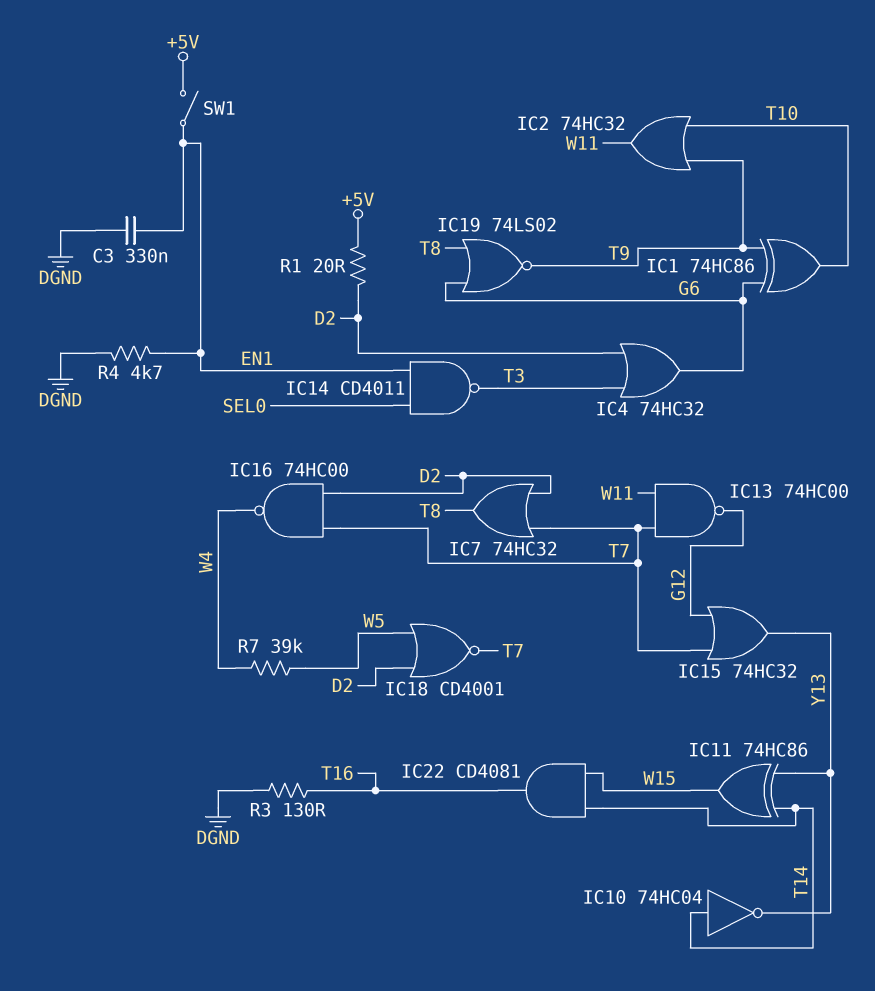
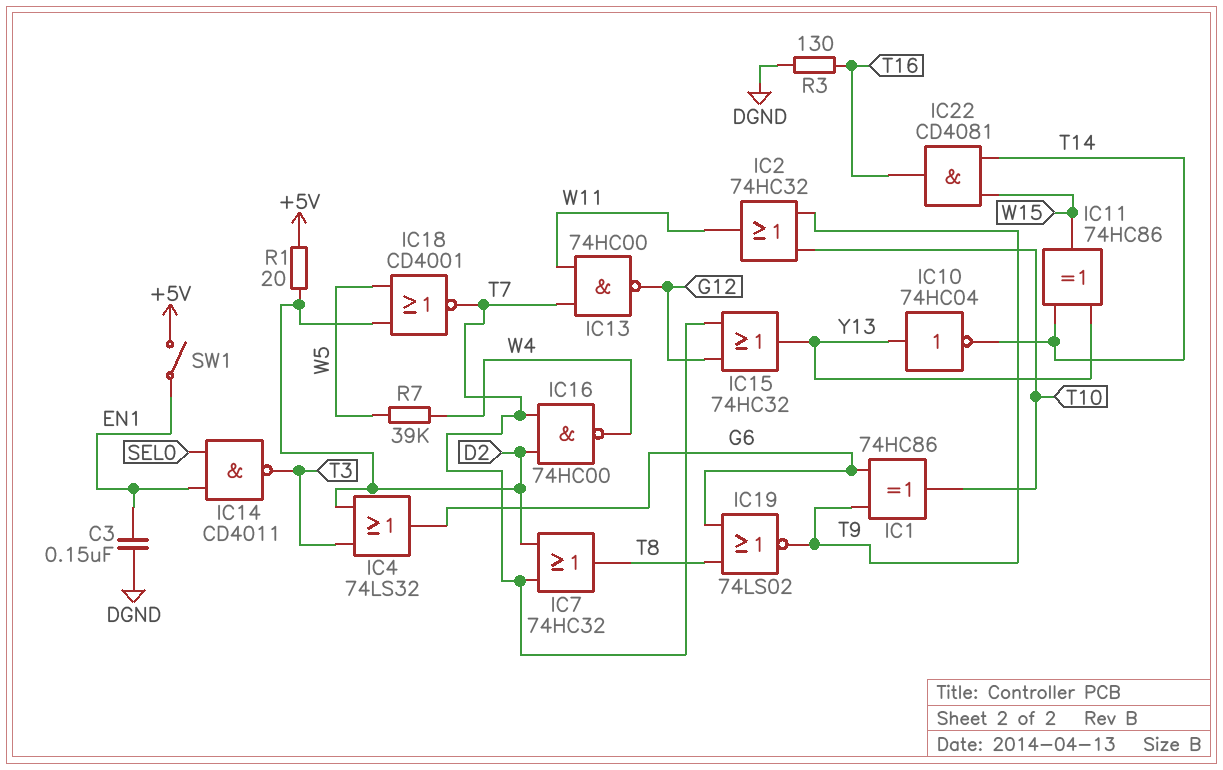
C3: 330nF (DGND, EN1) -> 150nF (DGND, EN1)
IC4: OR 74HC32 (in D2, in T3, out G6) -> OR 74LS32 (in D2, in T3, out G6)
IC10: NOT 74HC04 (in T14, out Y13) -> NOT 74HC04 (in Y13, out T14)
R4: 4.7k (DGND, EN1) -> none

